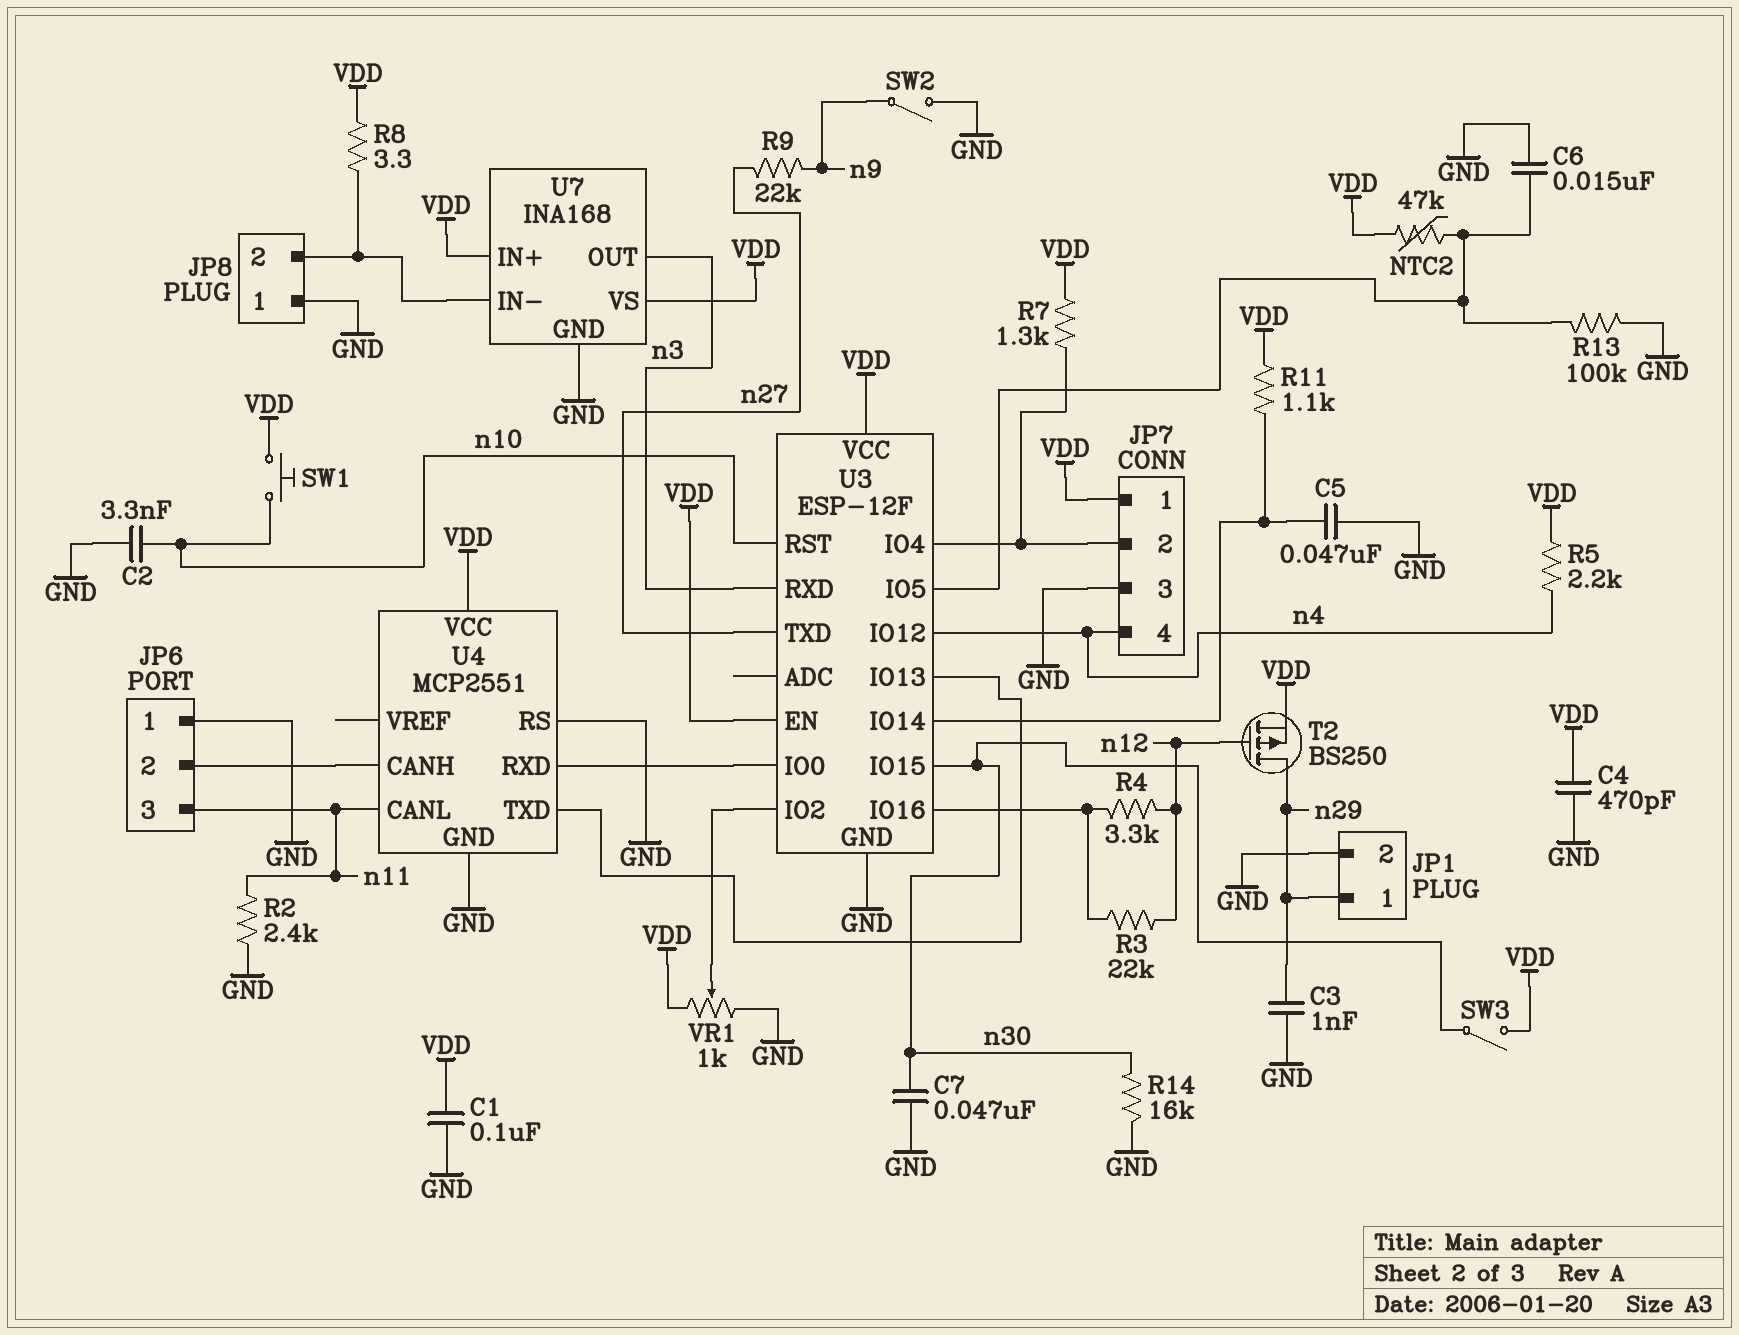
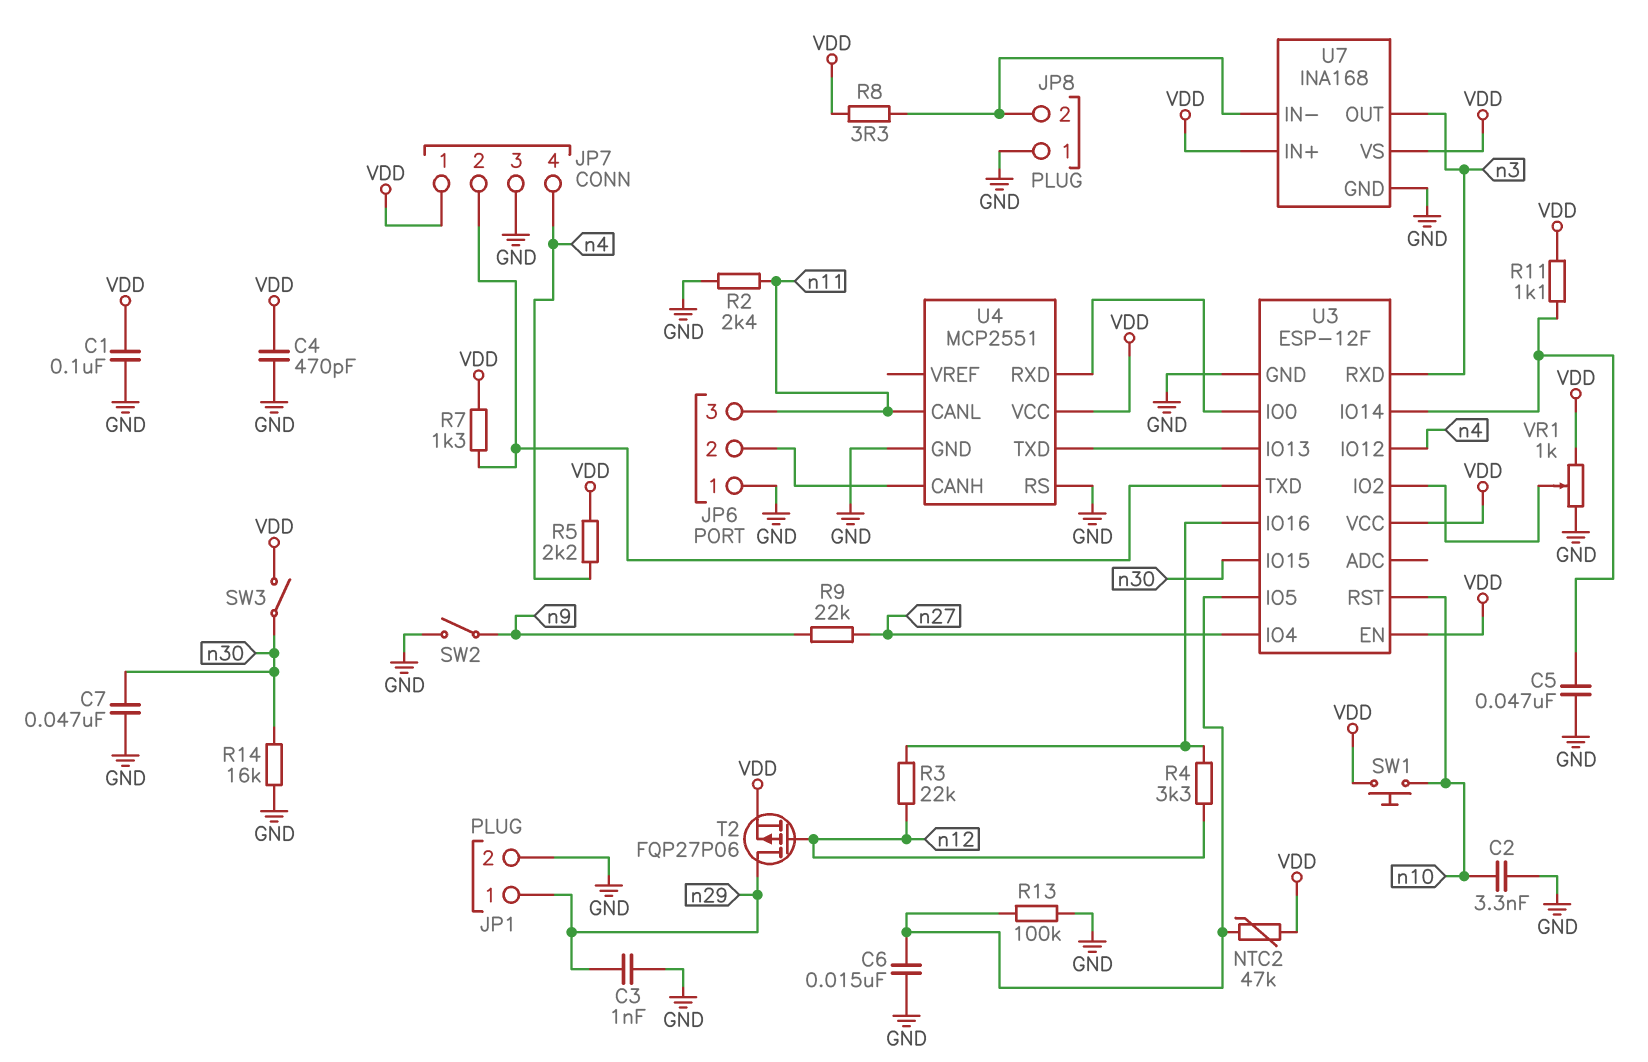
T2: PMOS BS250 (G n12, D n29, S VDD) -> PMOS FQP27P06 (G n12, D n29, S VDD)
U3 pin IO4: JP7/2 -> n27
U3 pin TXD: n27 -> JP7/2

